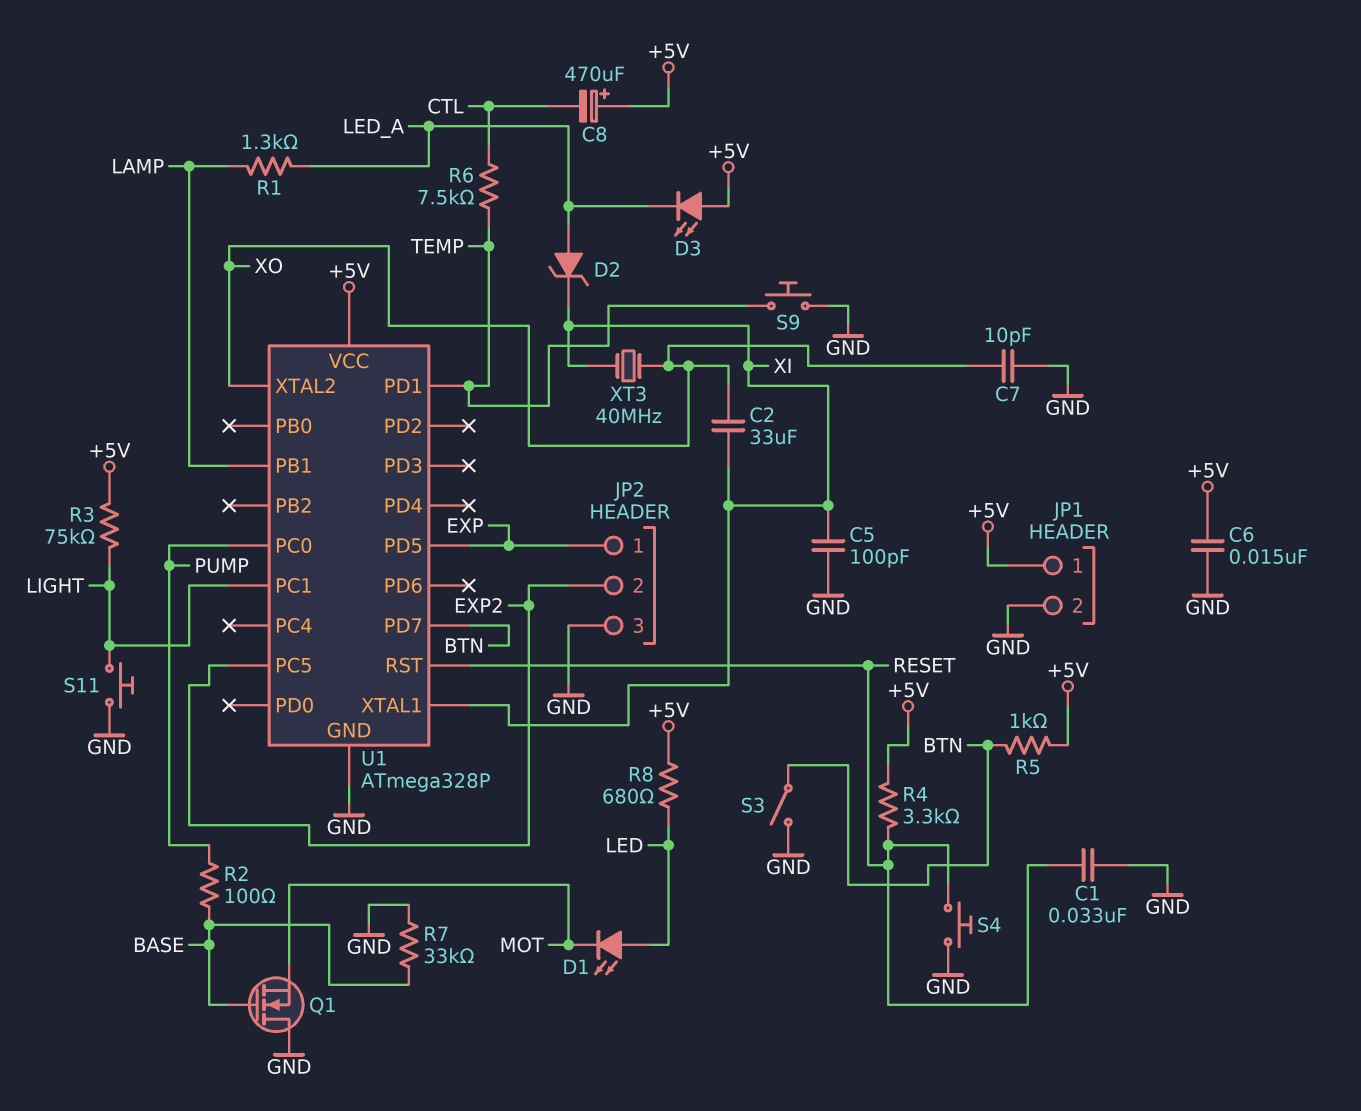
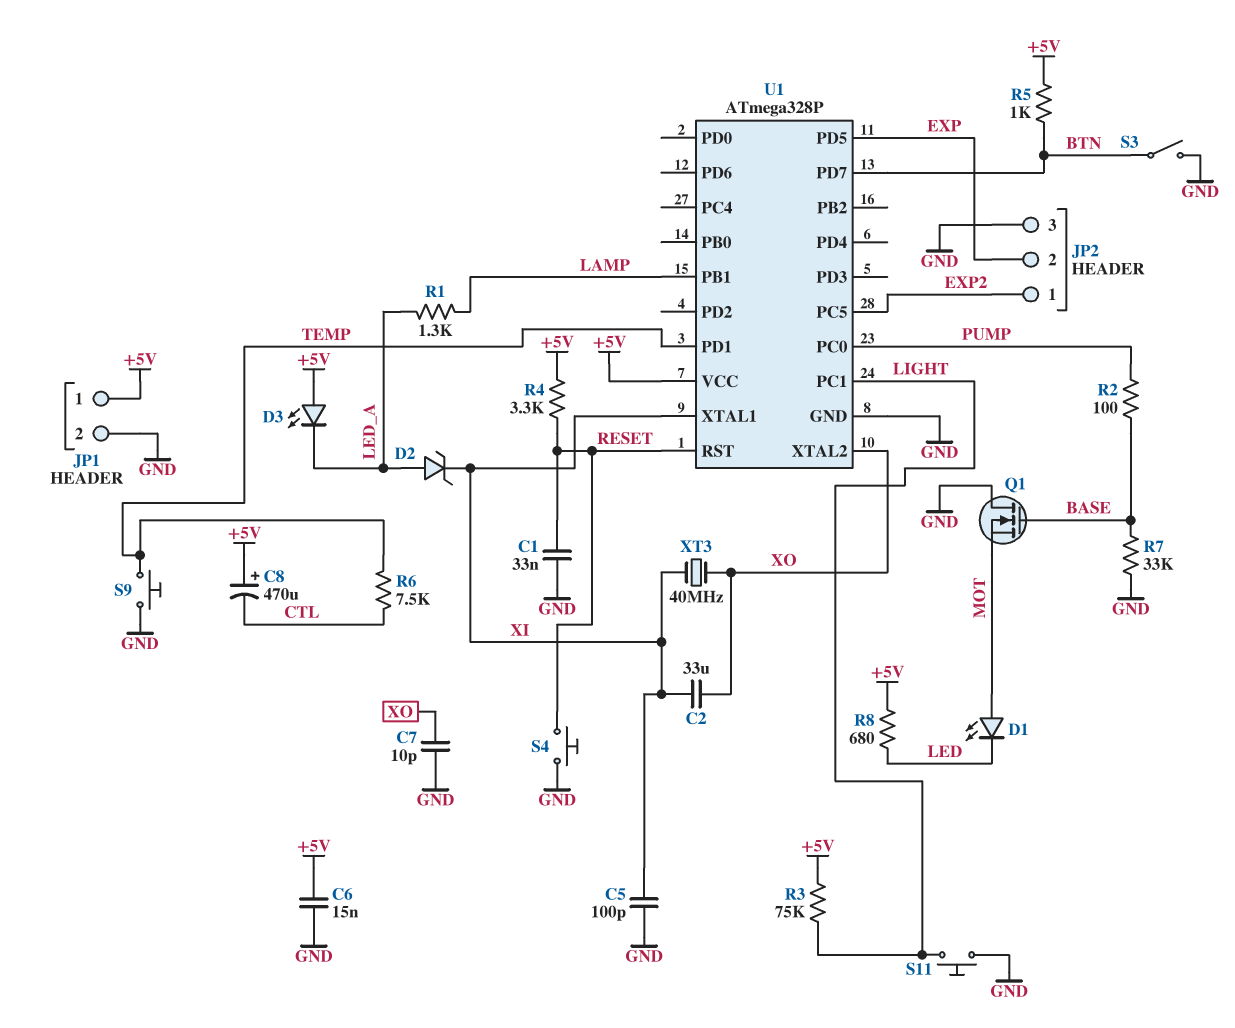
D1: LED (A LED, K MOT) -> LED (A MOT, K LED)
JP2 pin 1: EXP -> EXP2
JP2 pin 2: EXP2 -> EXP

